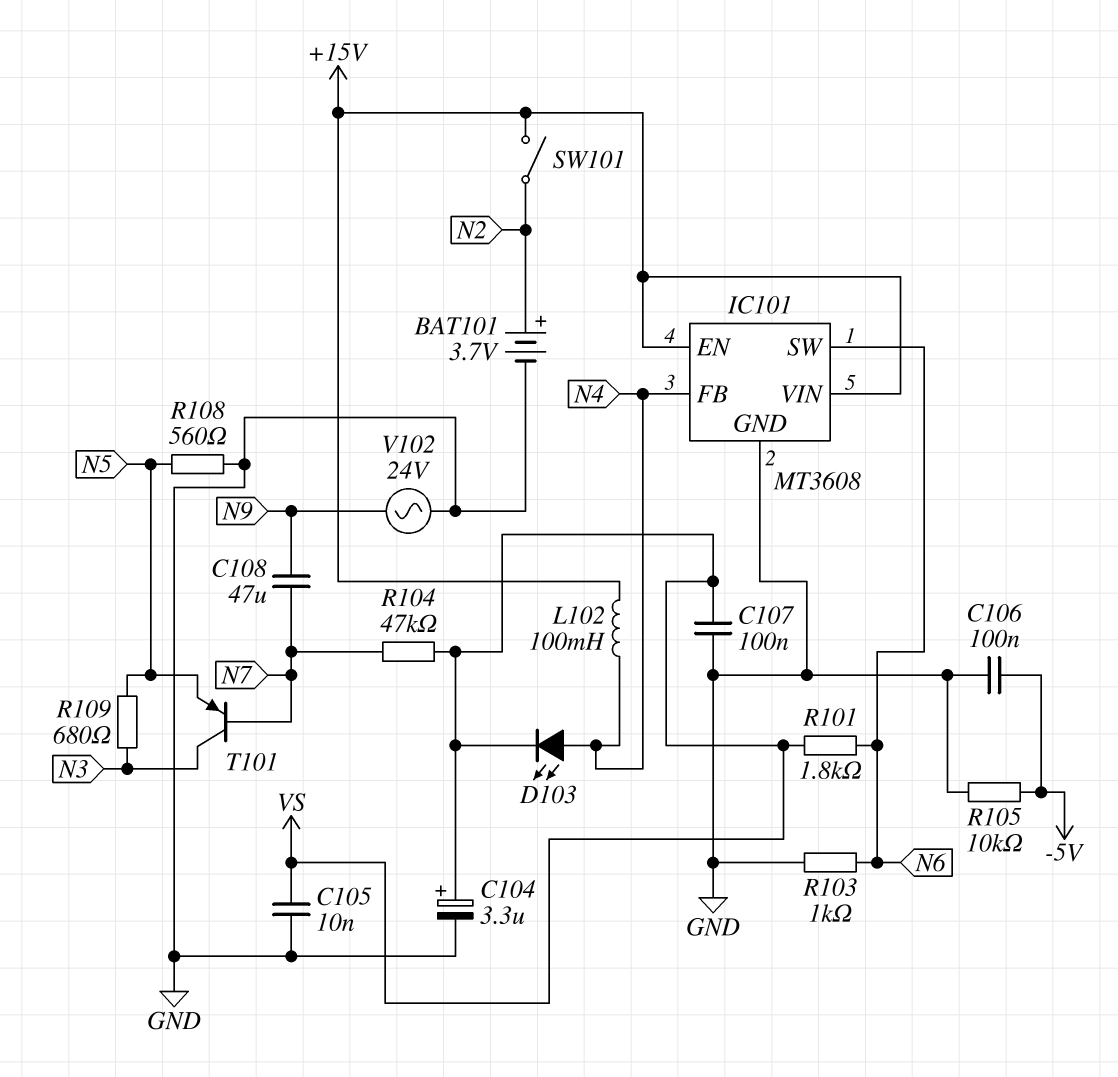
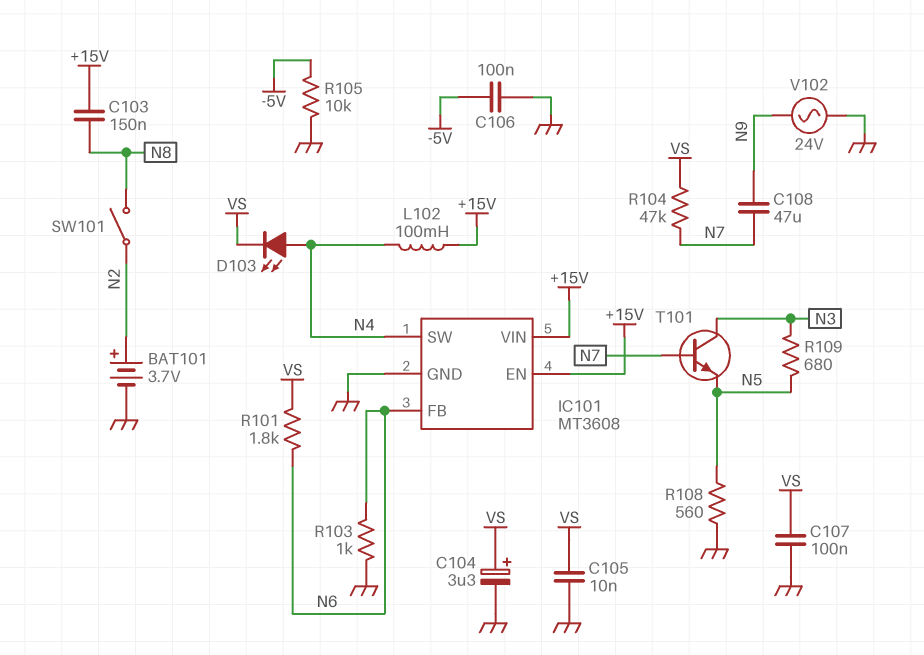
C103: none -> 150nF (+15V, N8)
IC101 pin FB: N4 -> N6
IC101 pin SW: N6 -> N4
SW101: switch (+15V, N2) -> switch (N2, N8)
T101: PNP (B N7, C N3, E N5) -> NPN (B N7, C N3, E N5)

